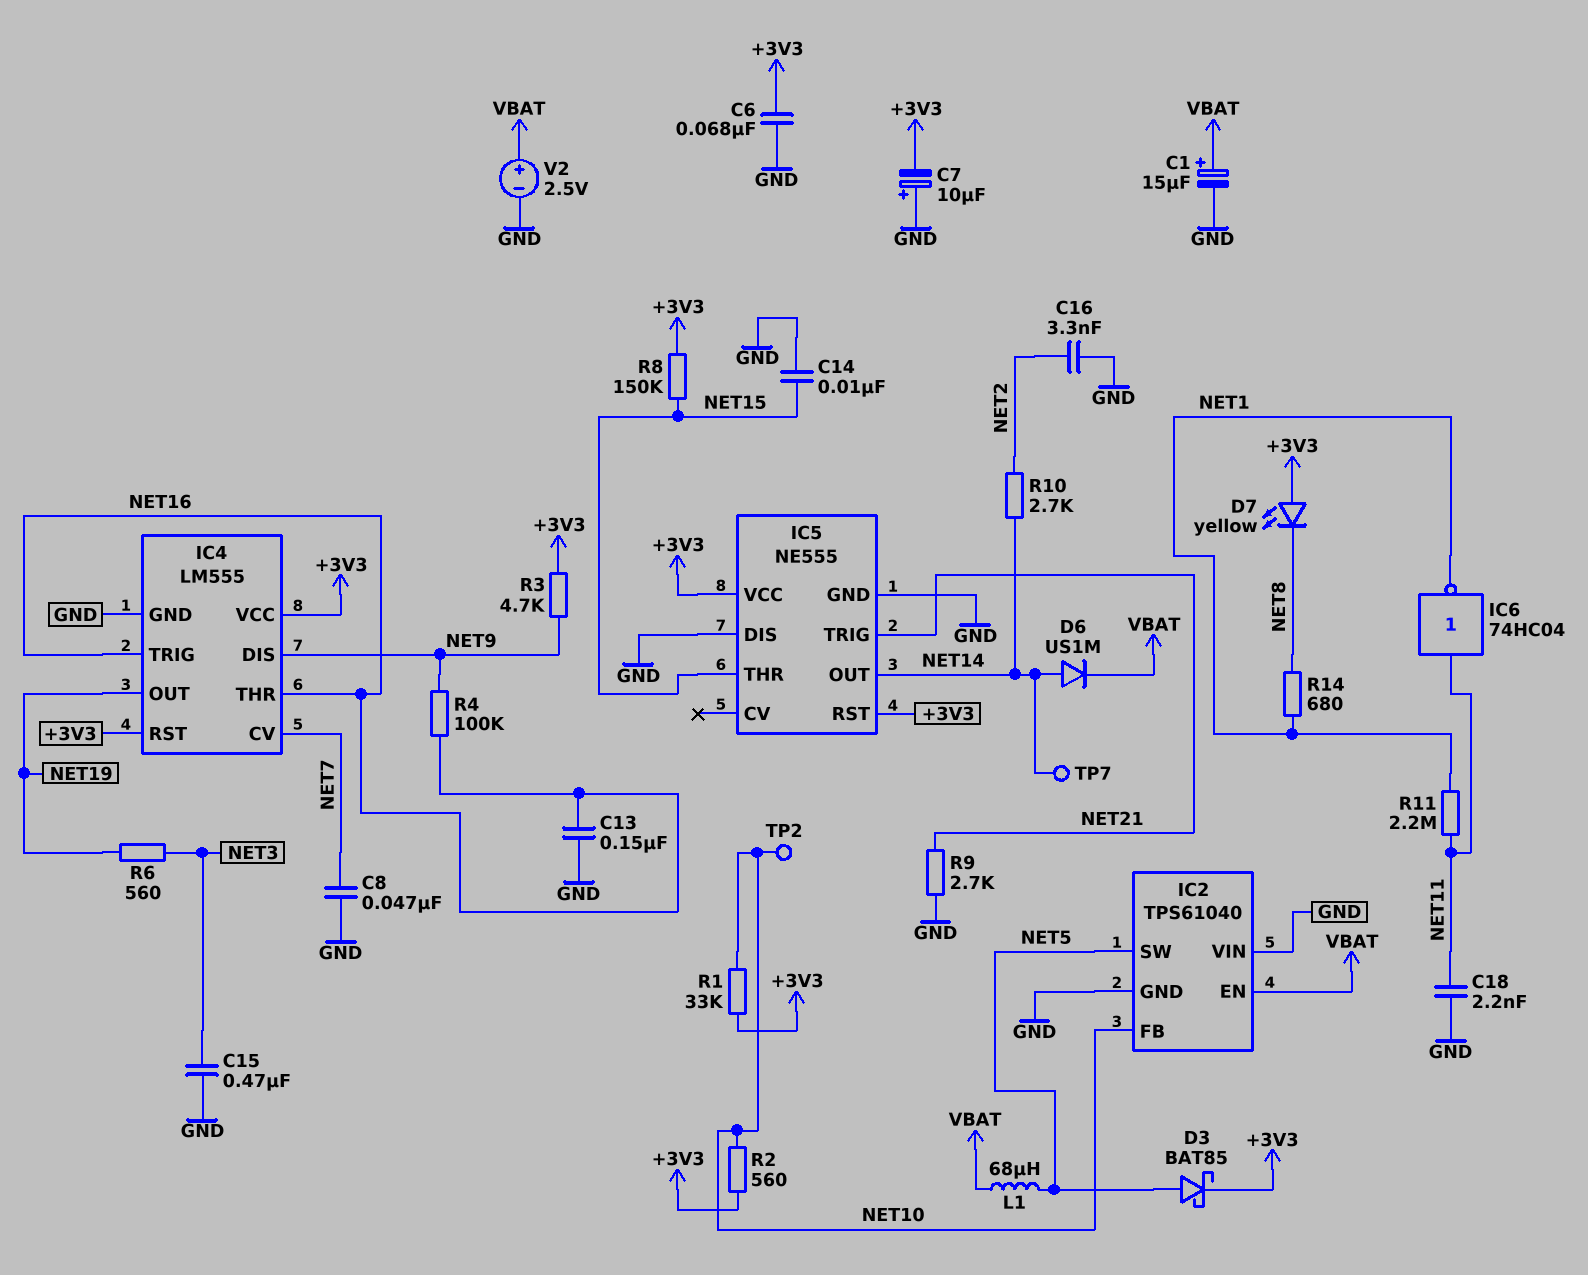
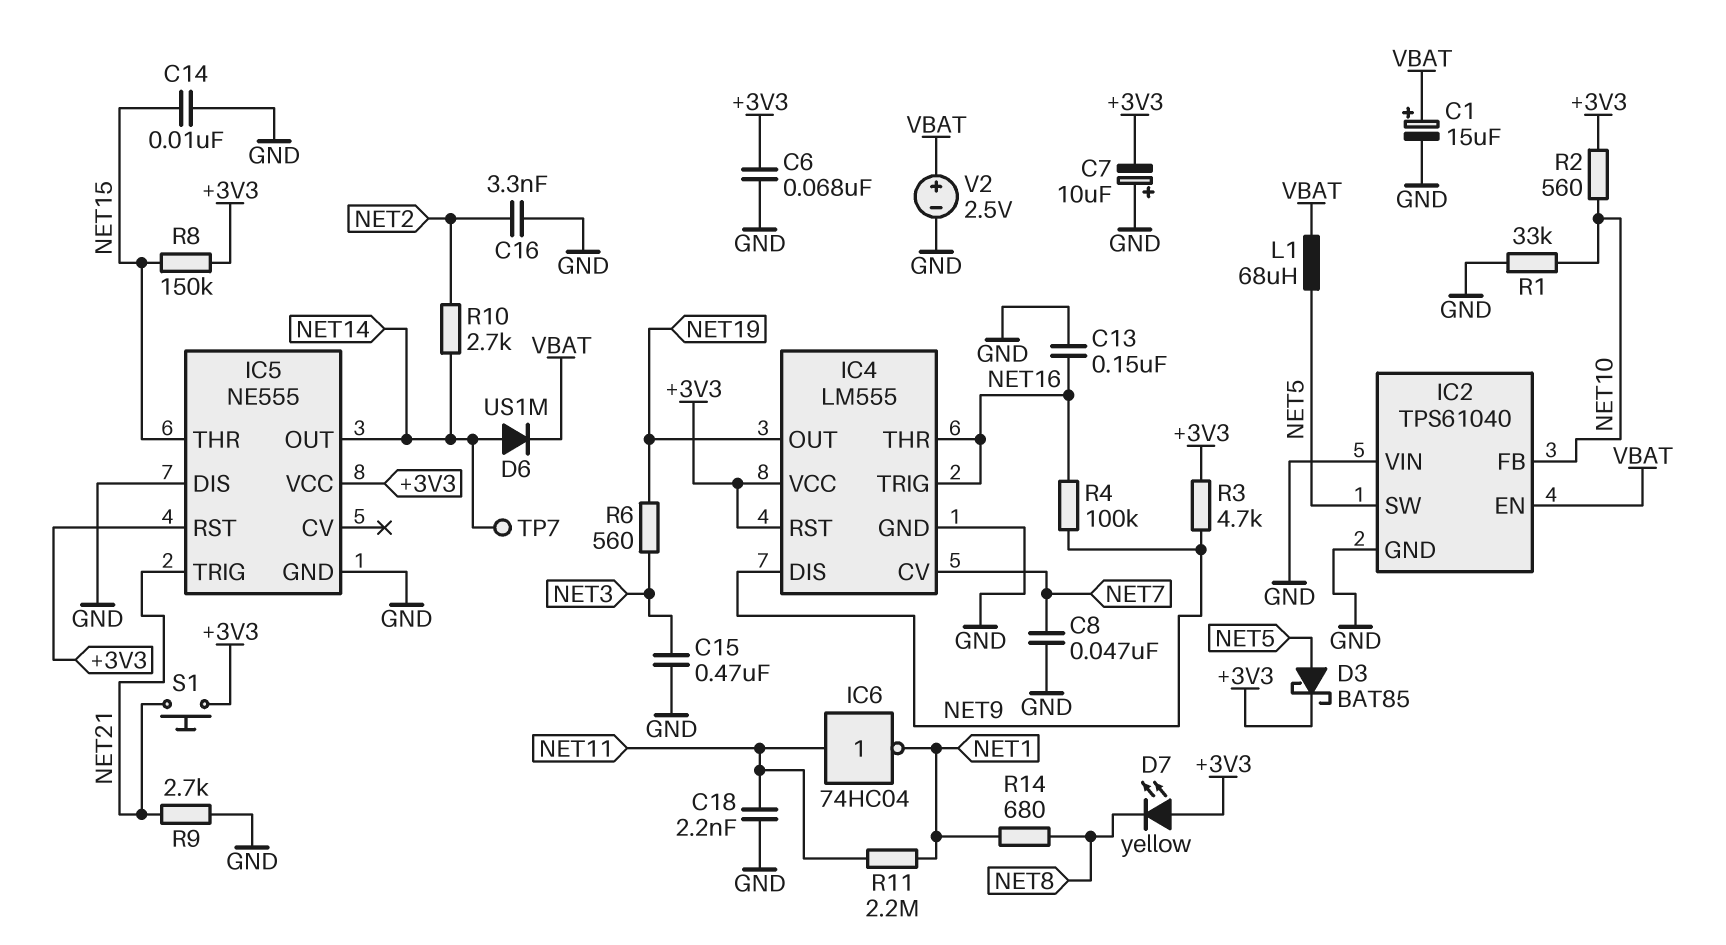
R1: 33k (+3V3, NET10) -> 33k (GND, NET10)
S1: none -> button (+3V3, NET21)
TP2: test point (NET10) -> none

